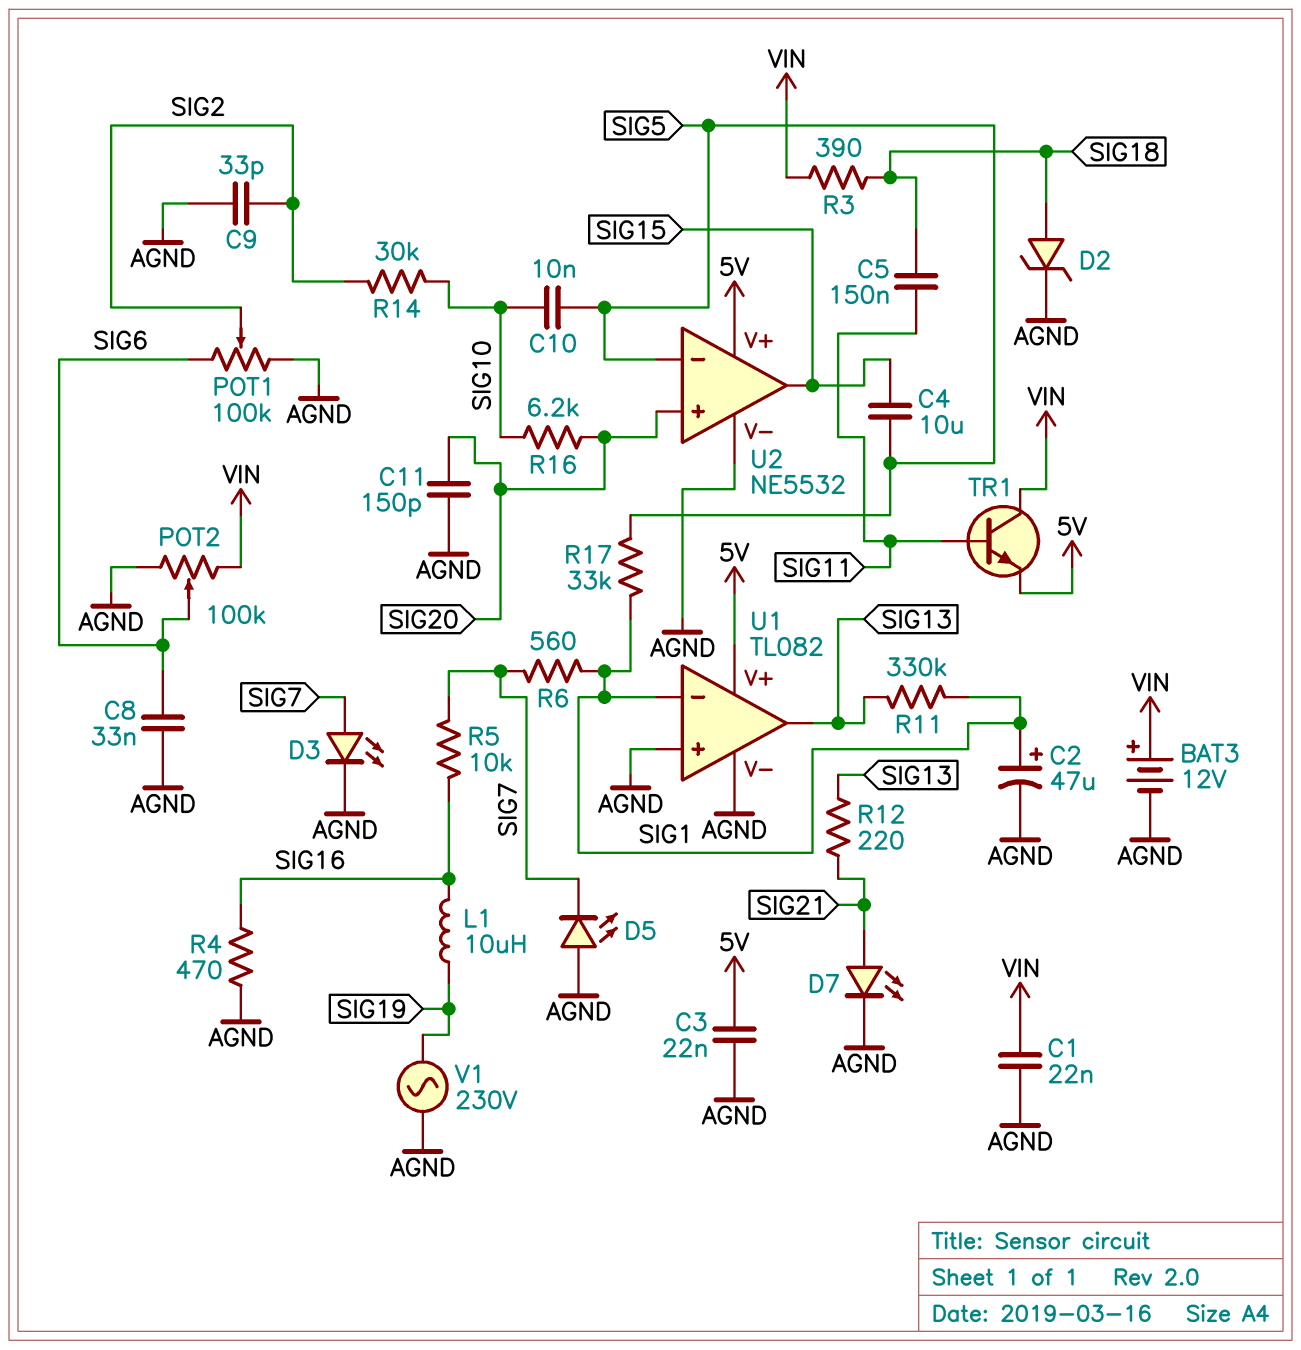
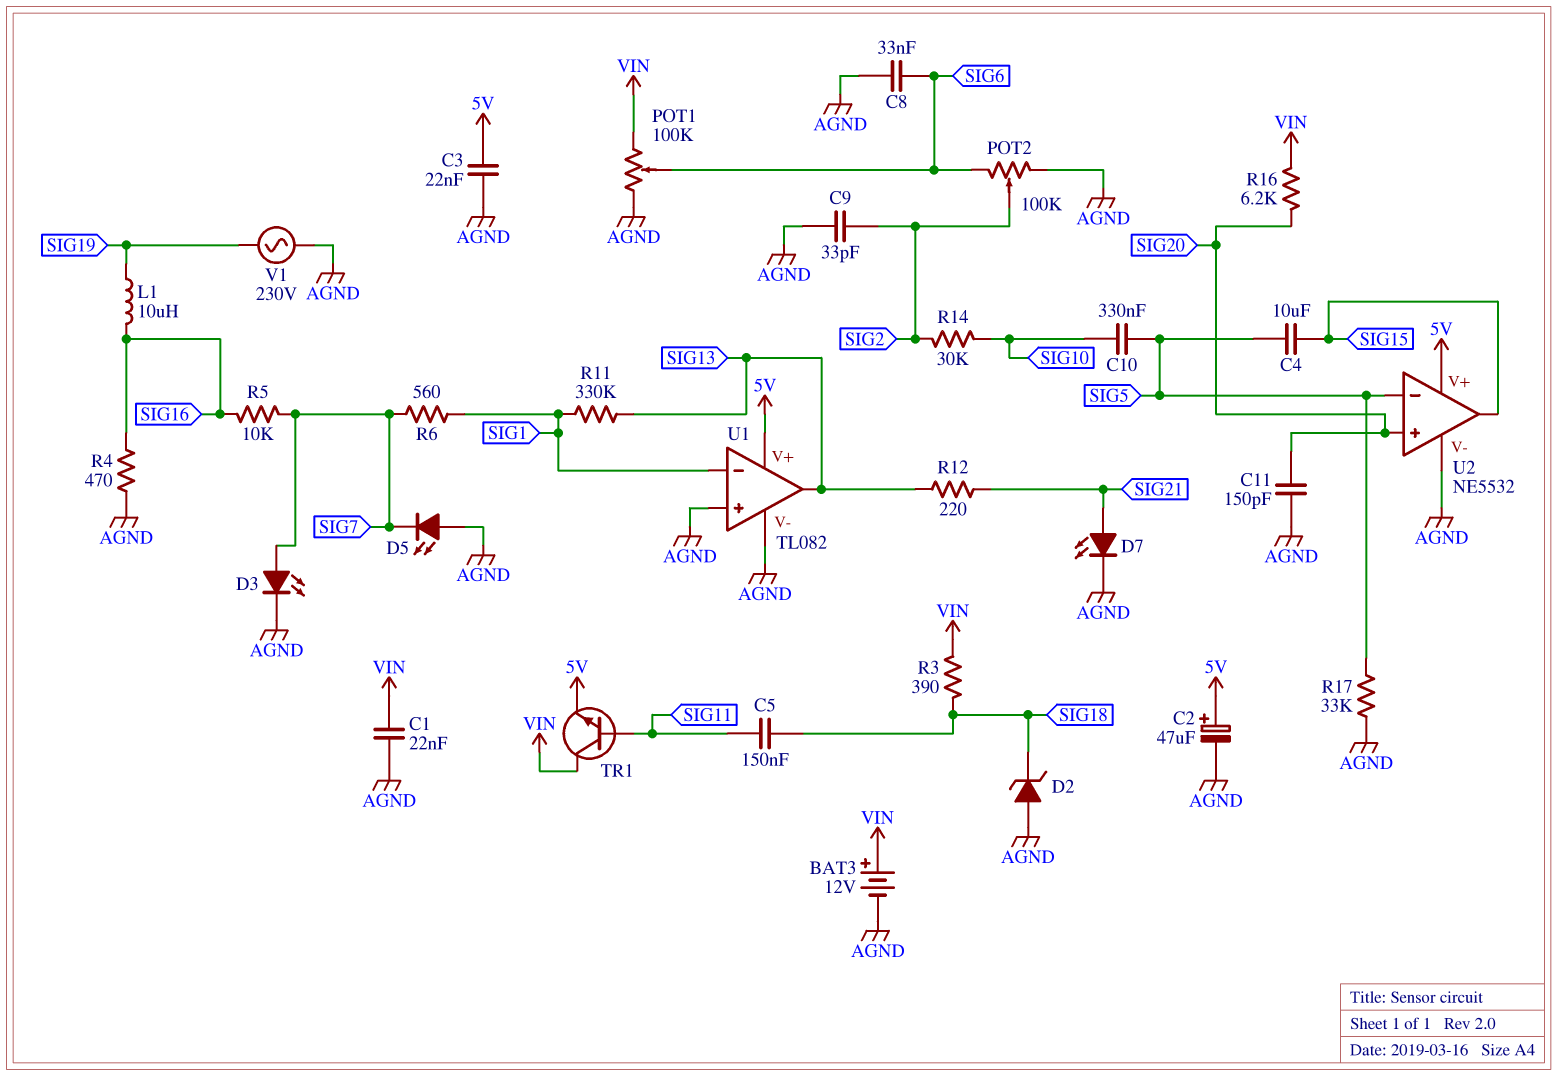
C2: 47uF (plus SIG1, minus AGND) -> 47uF (plus 5V, minus AGND)
C10: 10nF (SIG5, SIG10) -> 330nF (SIG5, SIG10)
D2: zener (A SIG18, K AGND) -> zener (A AGND, K SIG18)
POT1: 100k (AGND, SIG6, wiper SIG2) -> 100k (AGND, VIN, wiper SIG6)
POT2: 100k (AGND, VIN, wiper SIG6) -> 100k (AGND, SIG6, wiper SIG2)
R16: 6.2k (SIG10, SIG20) -> 6.2k (SIG20, VIN)
R17: 33k (SIG1, SIG5) -> 33k (AGND, SIG5)

